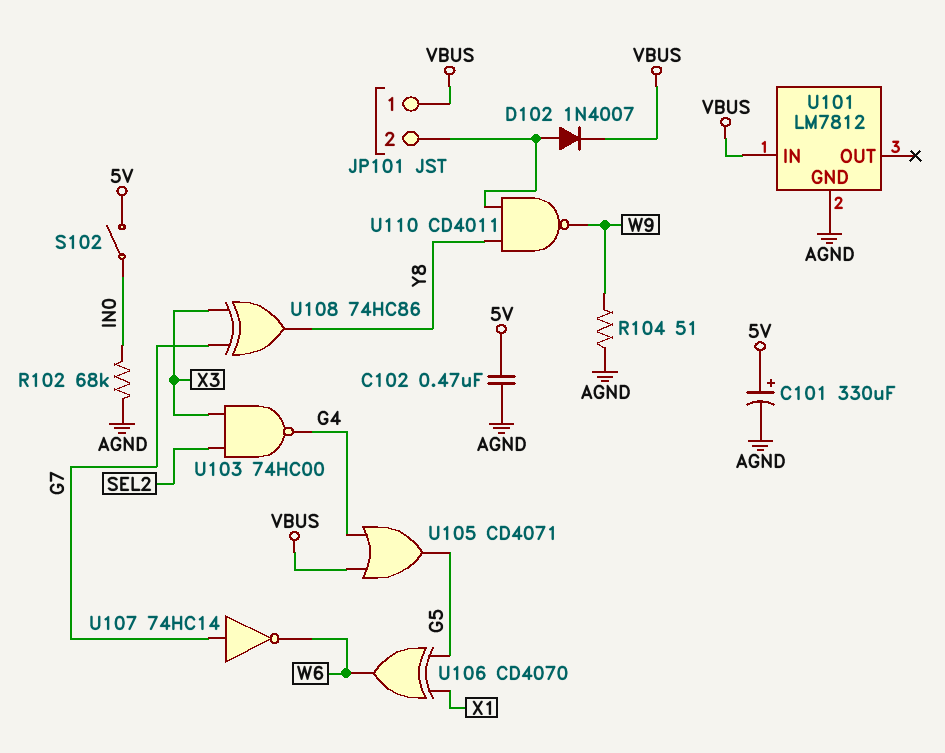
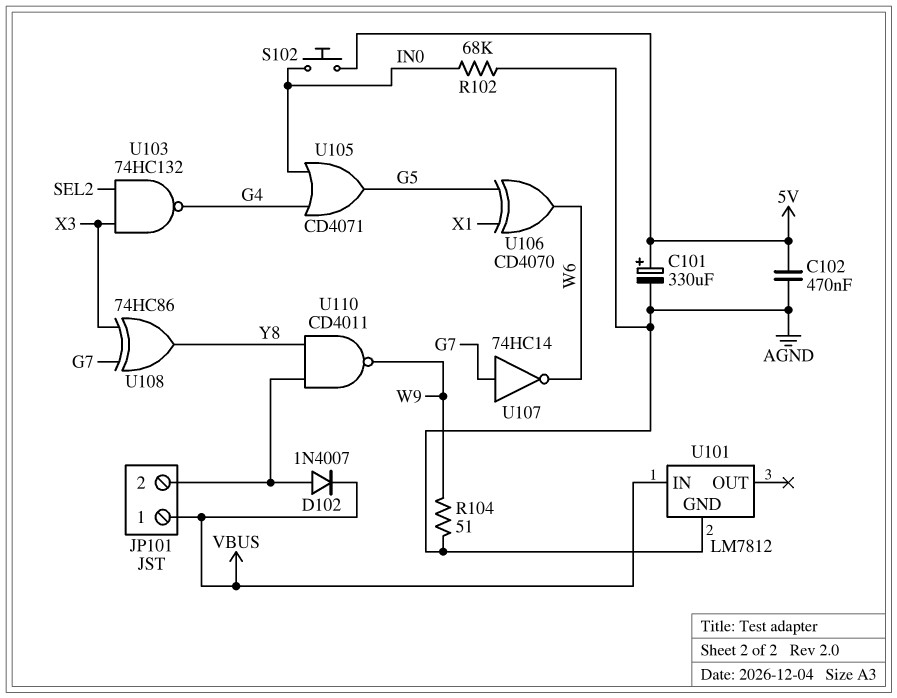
S102: switch (5V, IN0) -> button (5V, IN0)
U103: NAND 74HC00 (in SEL2, in X3, out G4) -> NAND 74HC132 (in SEL2, in X3, out G4)
U105: OR CD4071 (in G4, in VBUS, out G5) -> OR CD4071 (in G4, in IN0, out G5)

